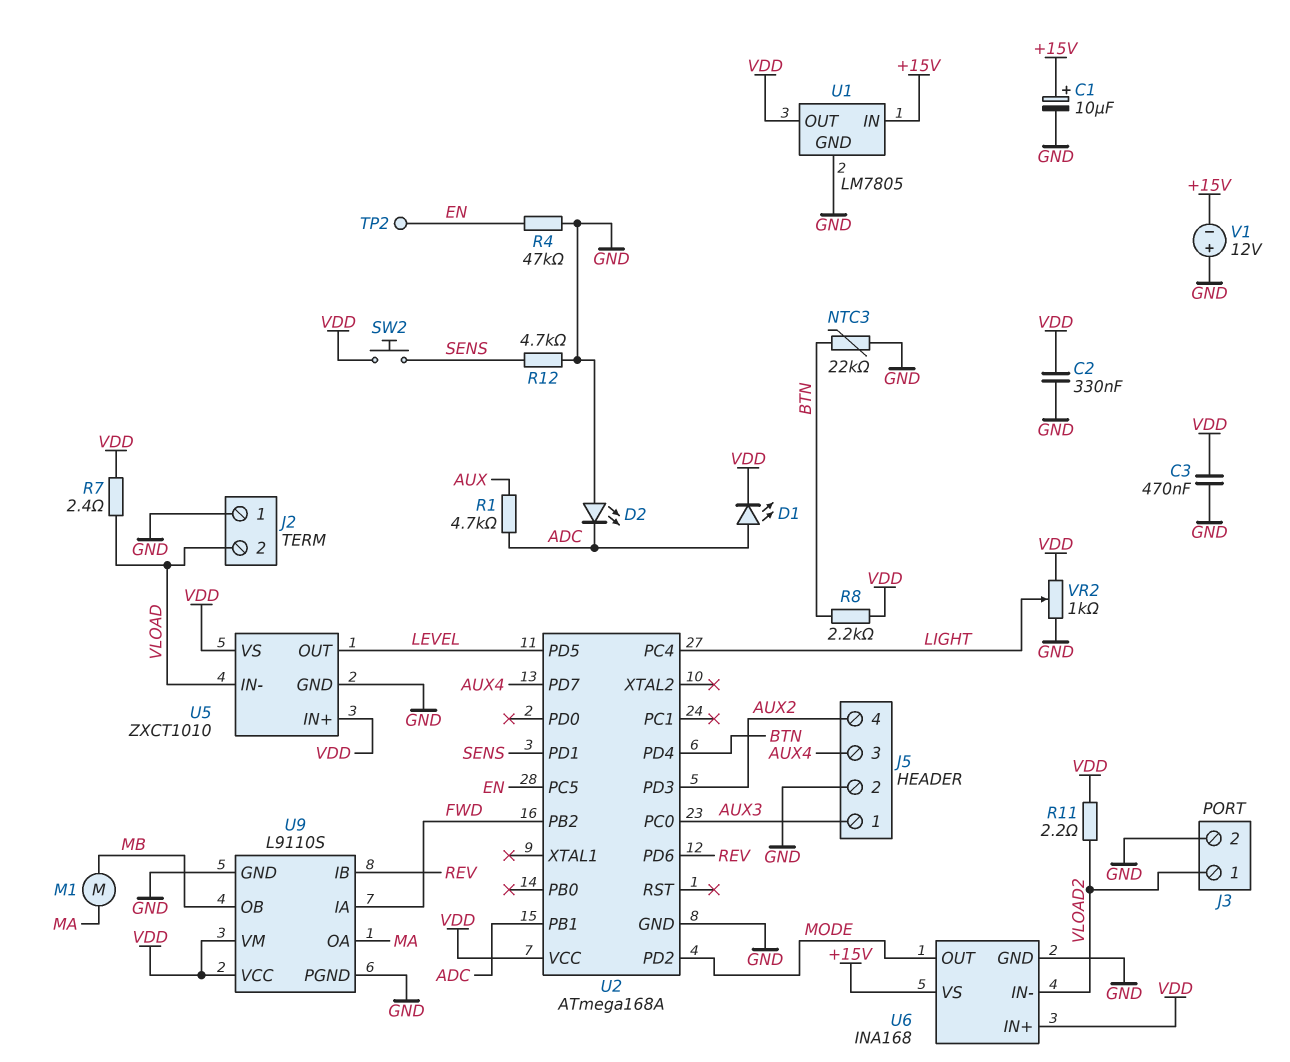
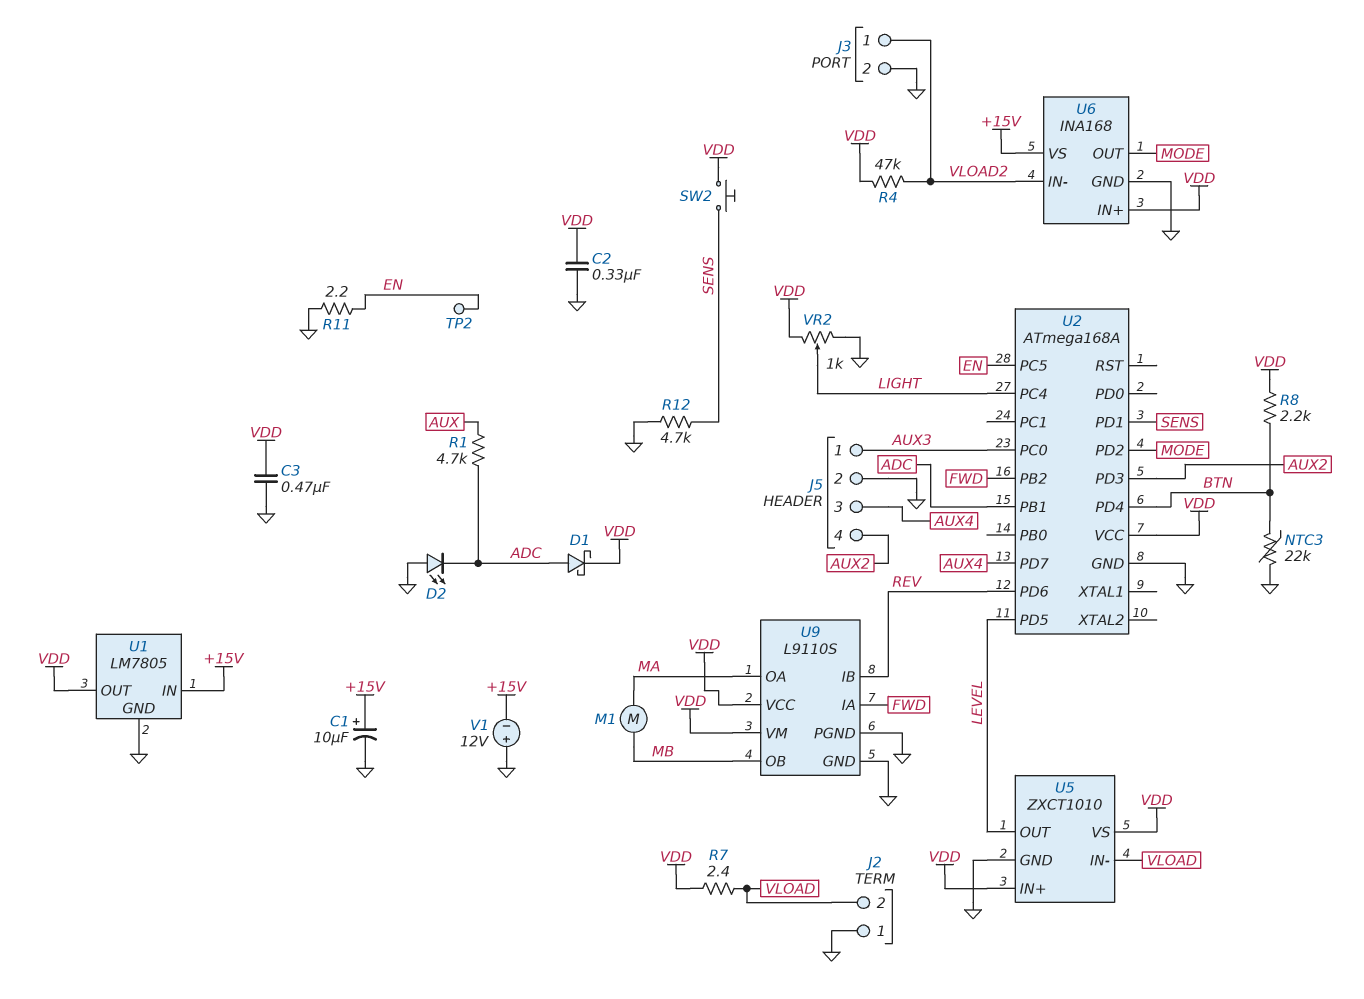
D1: LED (A ADC, K VDD) -> schottky (A ADC, K VDD)
R4: 47k (EN, GND) -> 47k (VDD, VLOAD2)
R11: 2.2 (VDD, VLOAD2) -> 2.2 (EN, GND)

